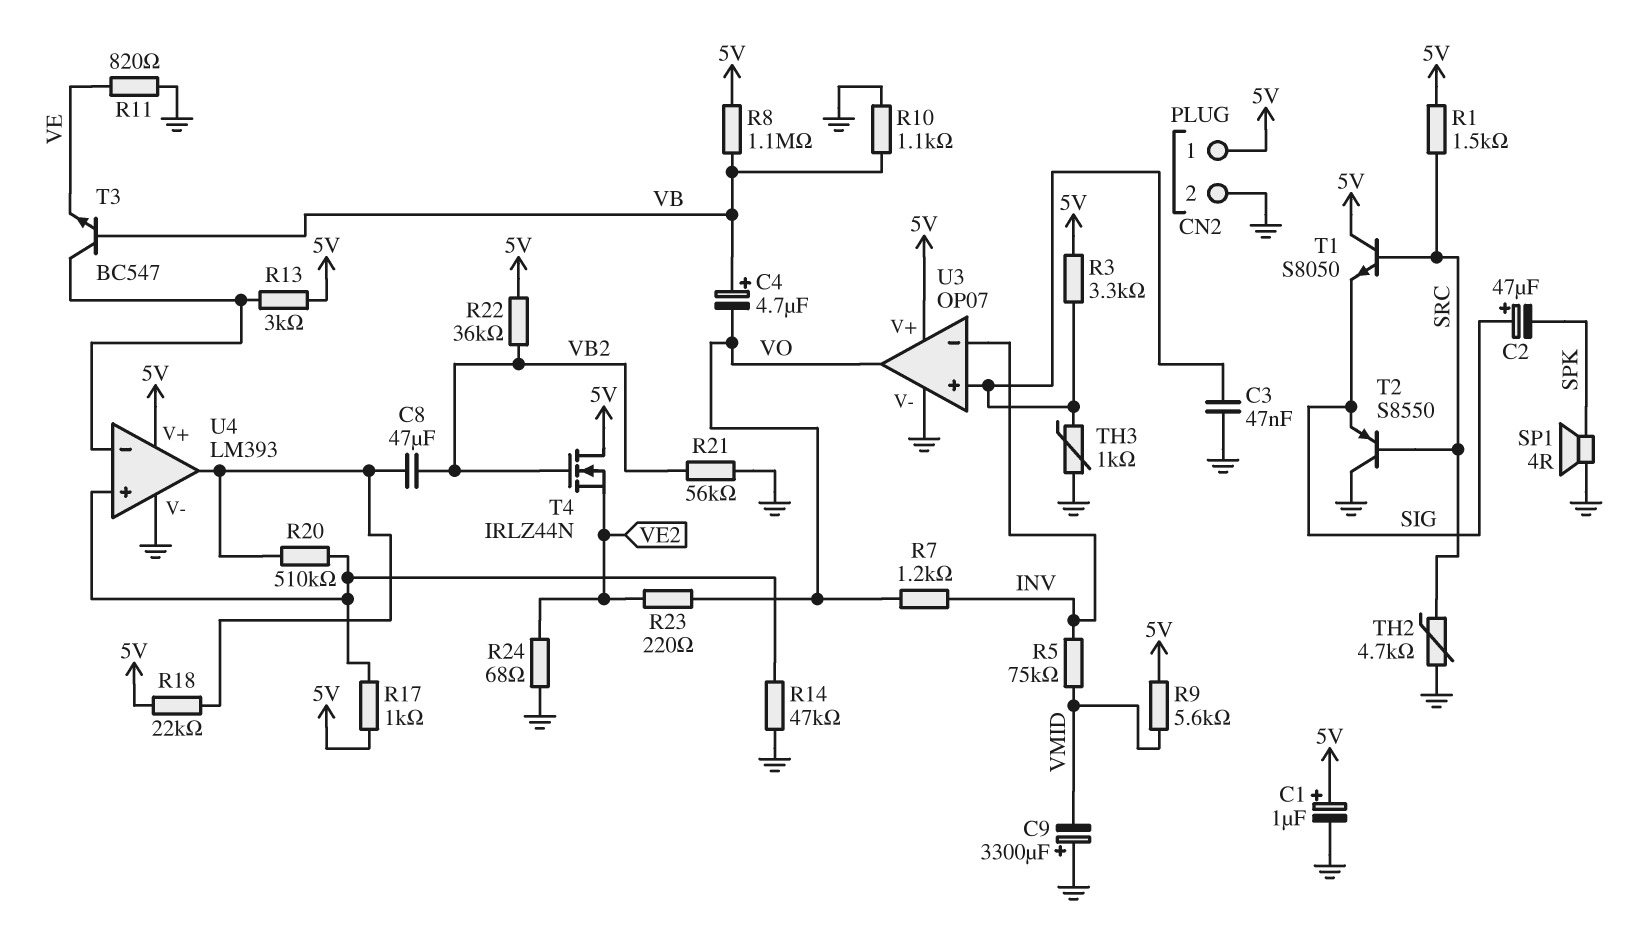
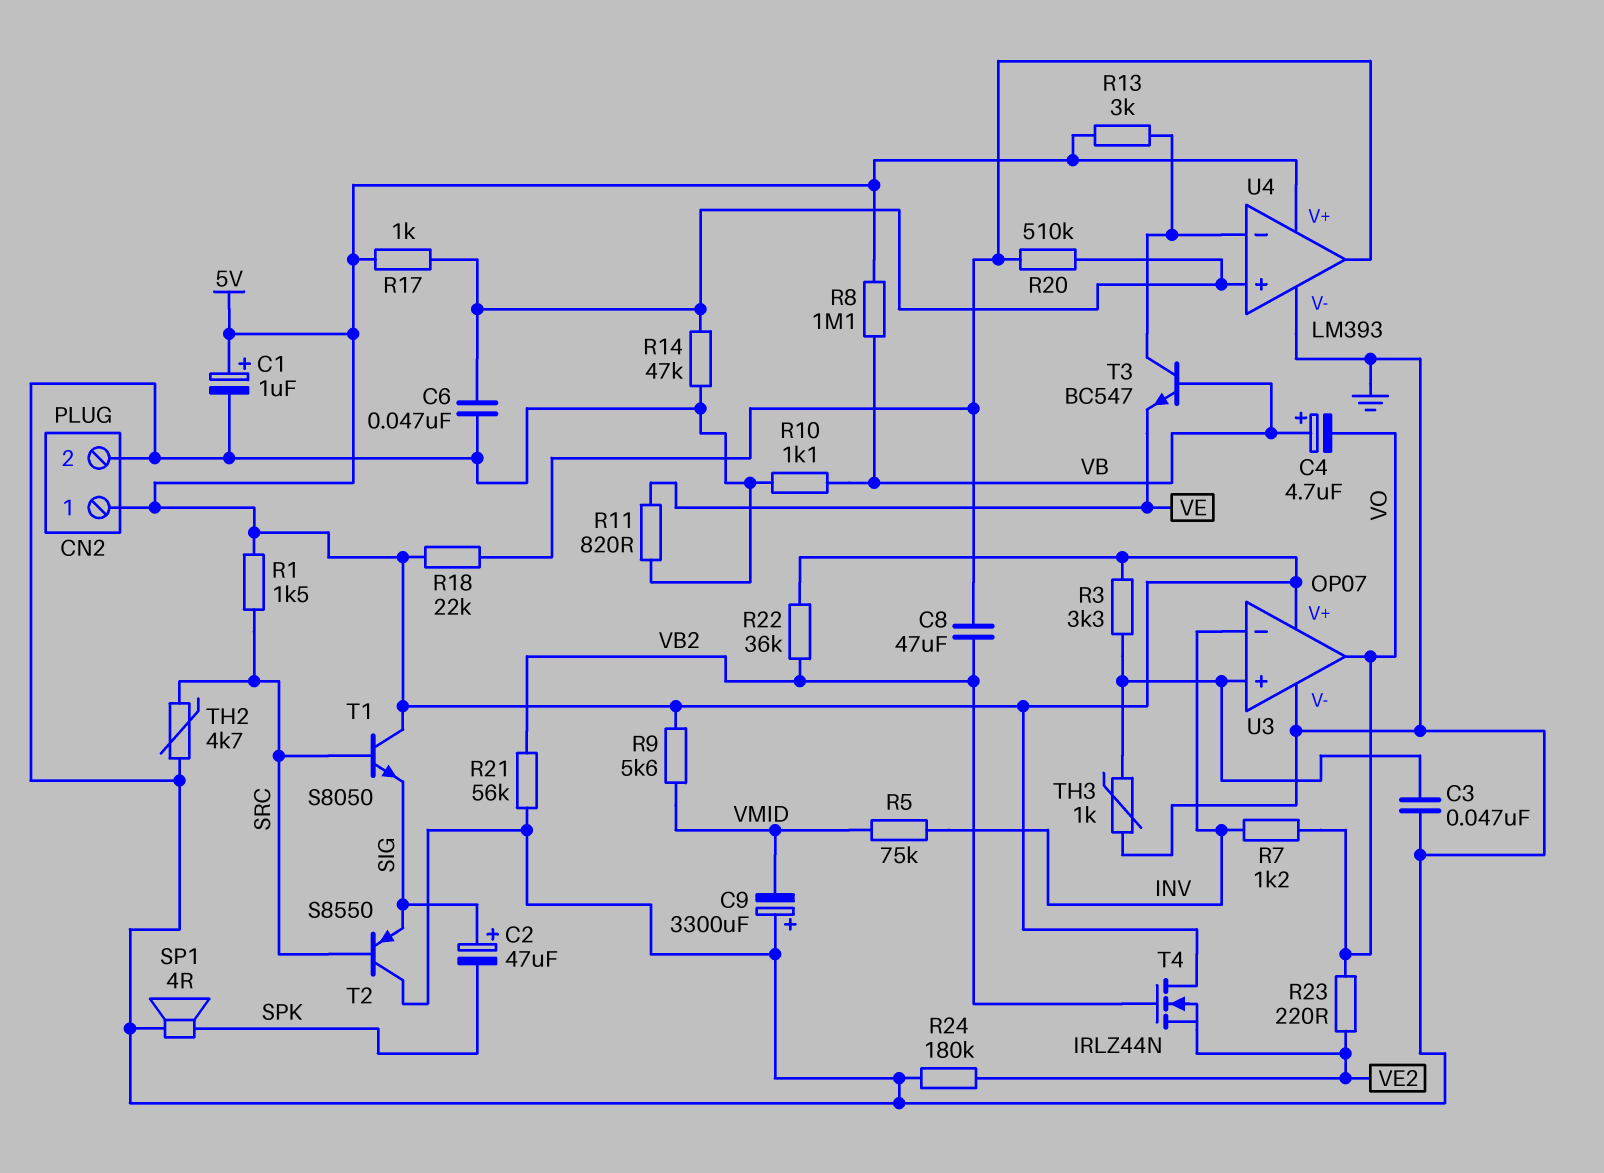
C6: none -> 47nF (GND, U4/in+)
R24: 68 (GND, VE2) -> 180k (GND, VE2)

